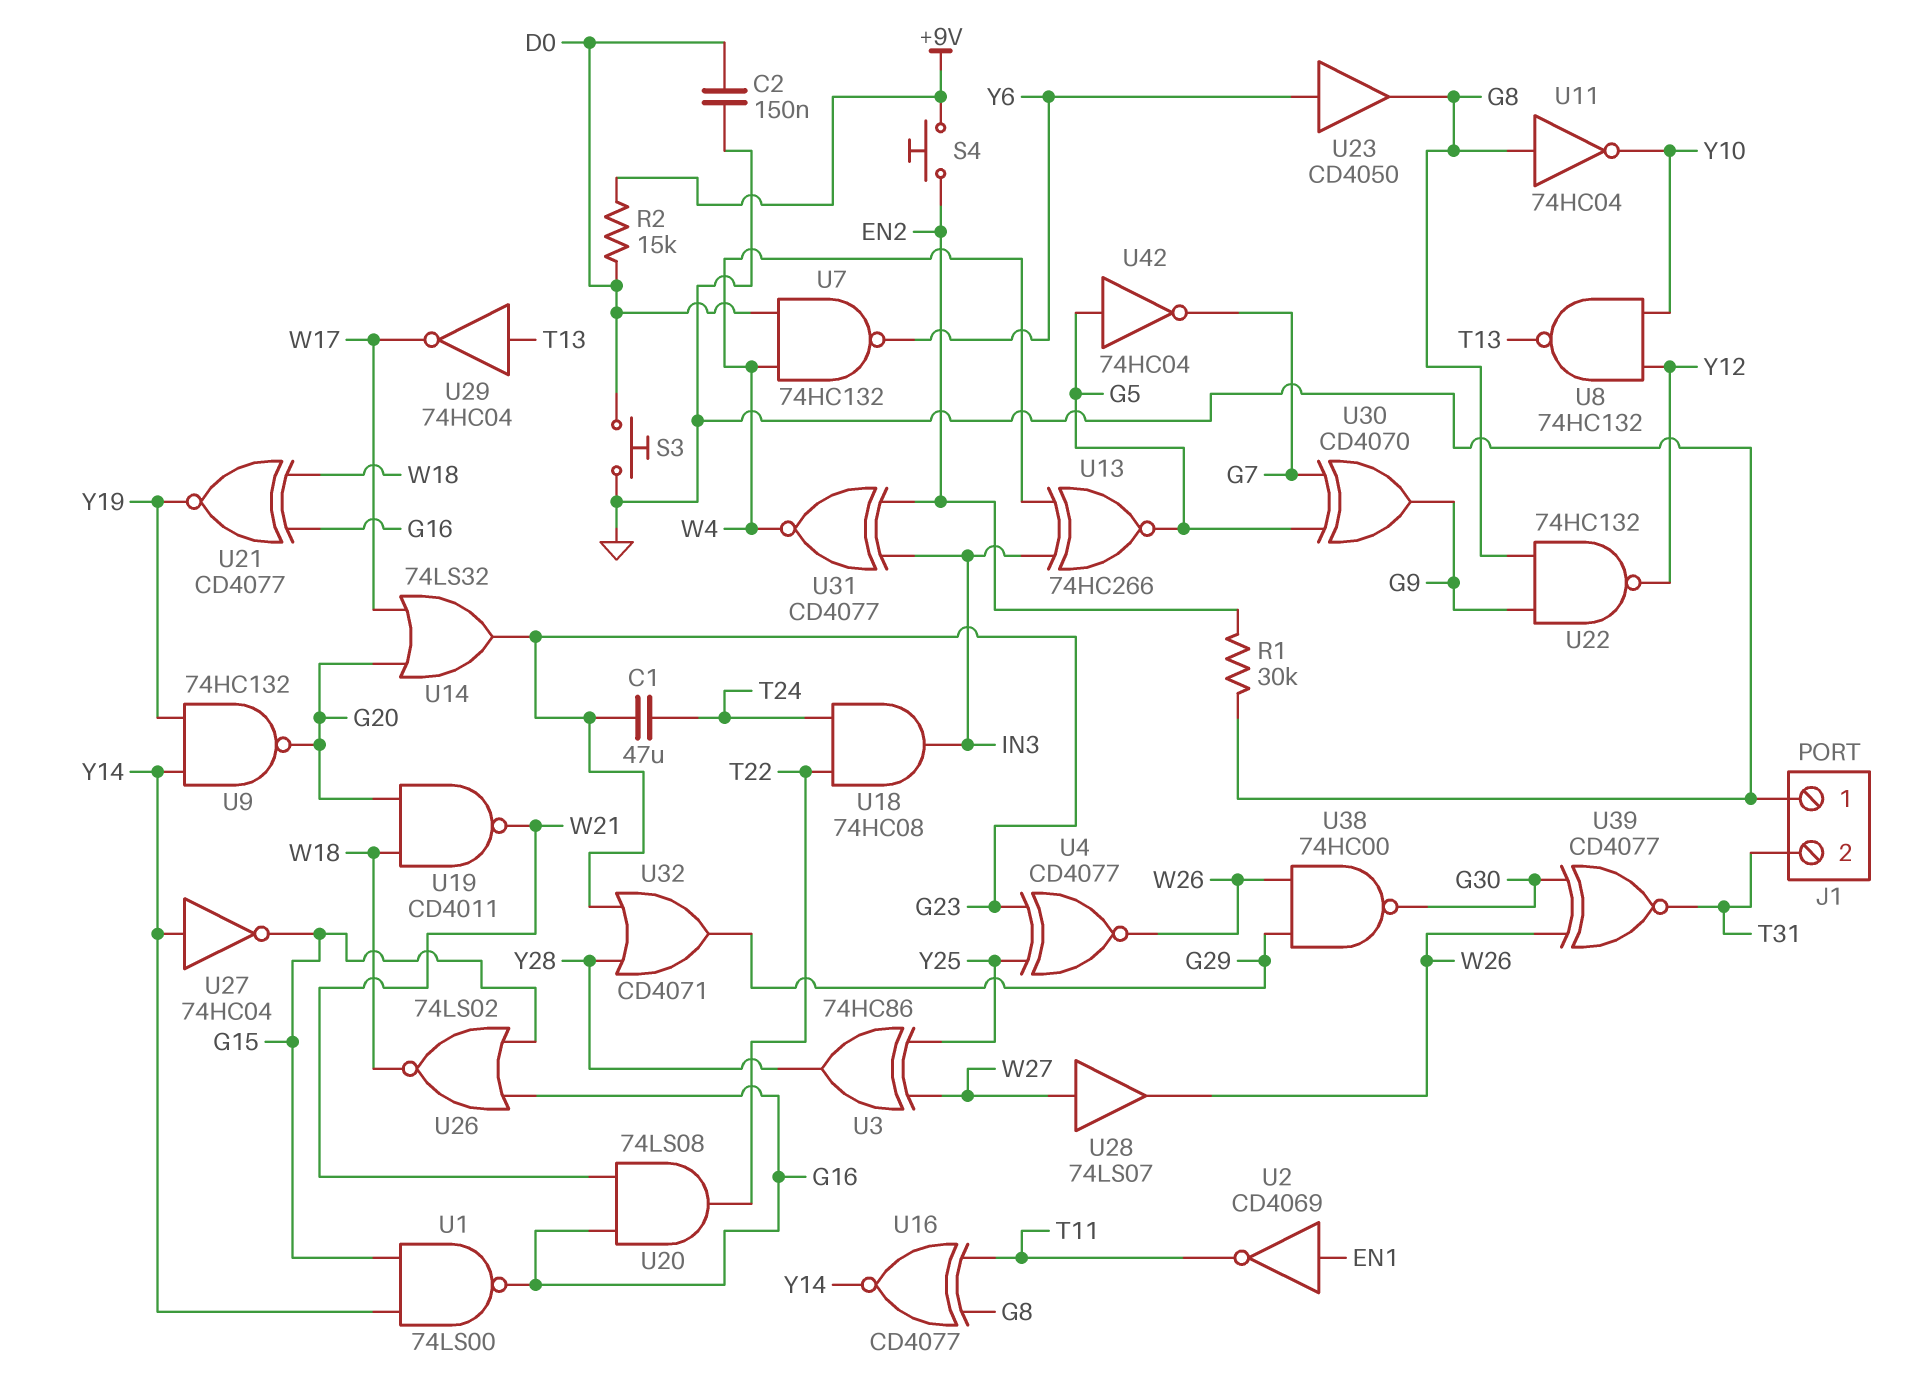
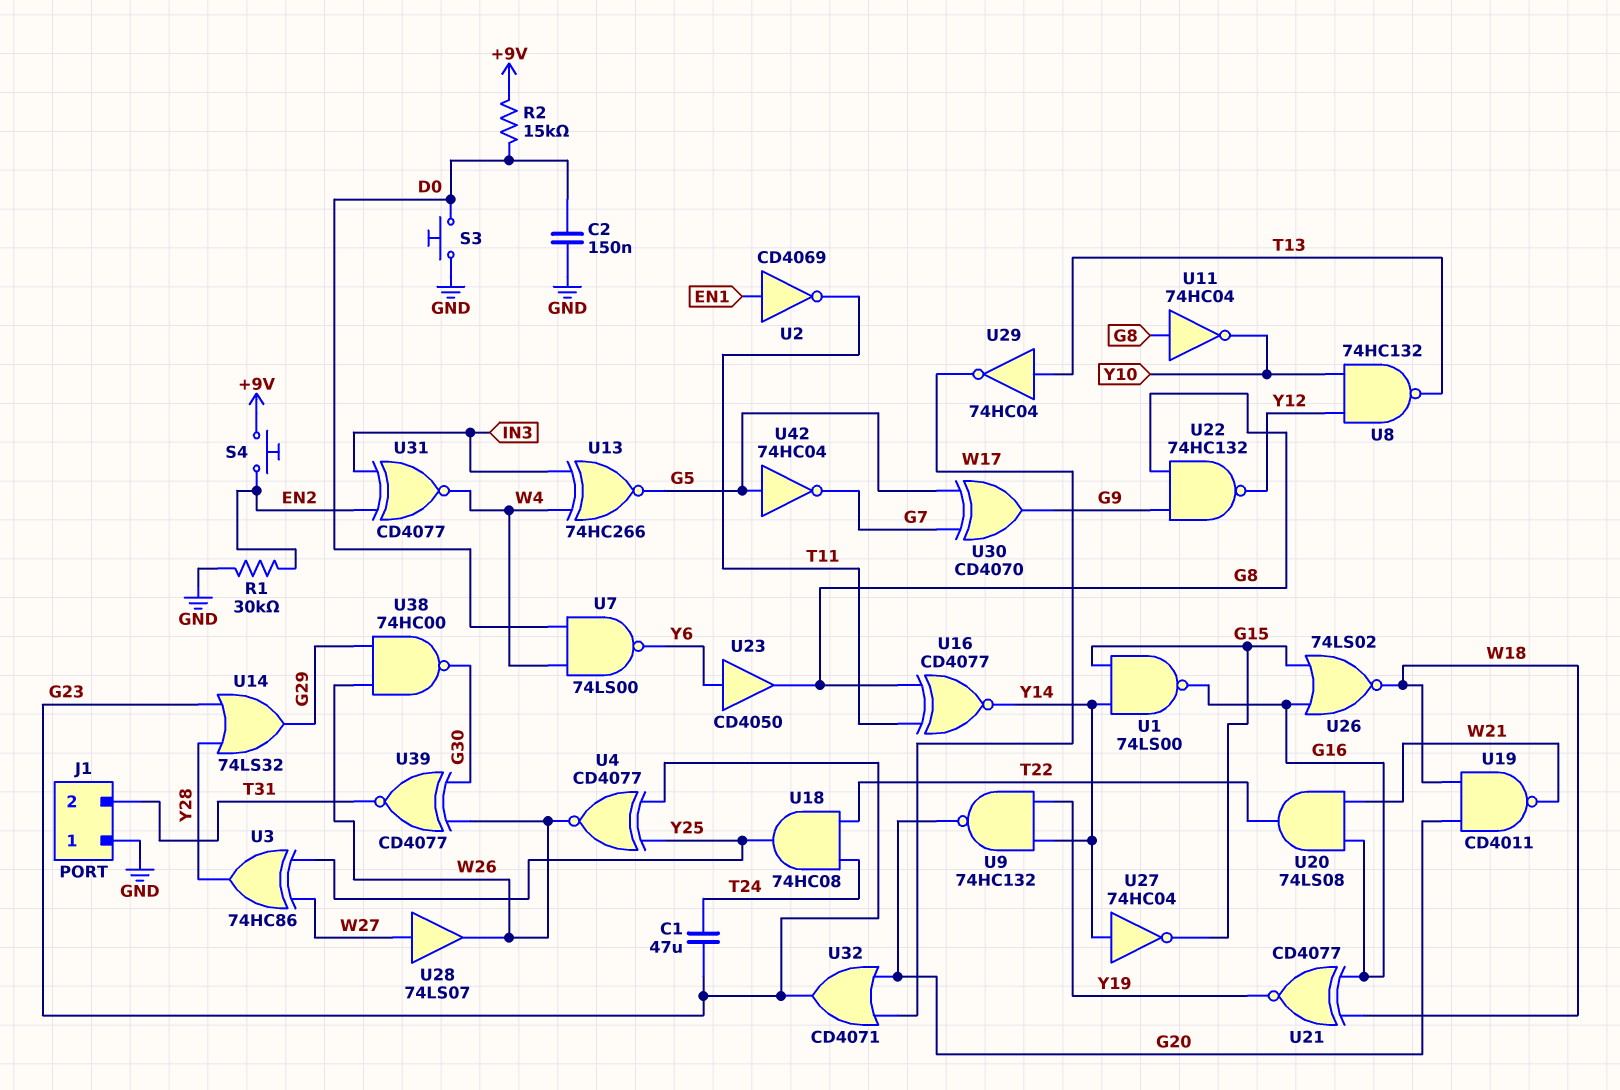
U7: NAND 74HC132 (in D0, in W4, out Y6) -> NAND 74LS00 (in D0, in W4, out Y6)
U14: OR 74LS32 (in G20, in W17, out G23) -> OR 74LS32 (in G23, in Y28, out G29)
U18: AND 74HC08 (in T22, in T24, out IN3) -> AND 74HC08 (in T22, in T24, out Y25)
U32: OR CD4071 (in G23, in Y28, out G29) -> OR CD4071 (in G20, in W17, out G23)

